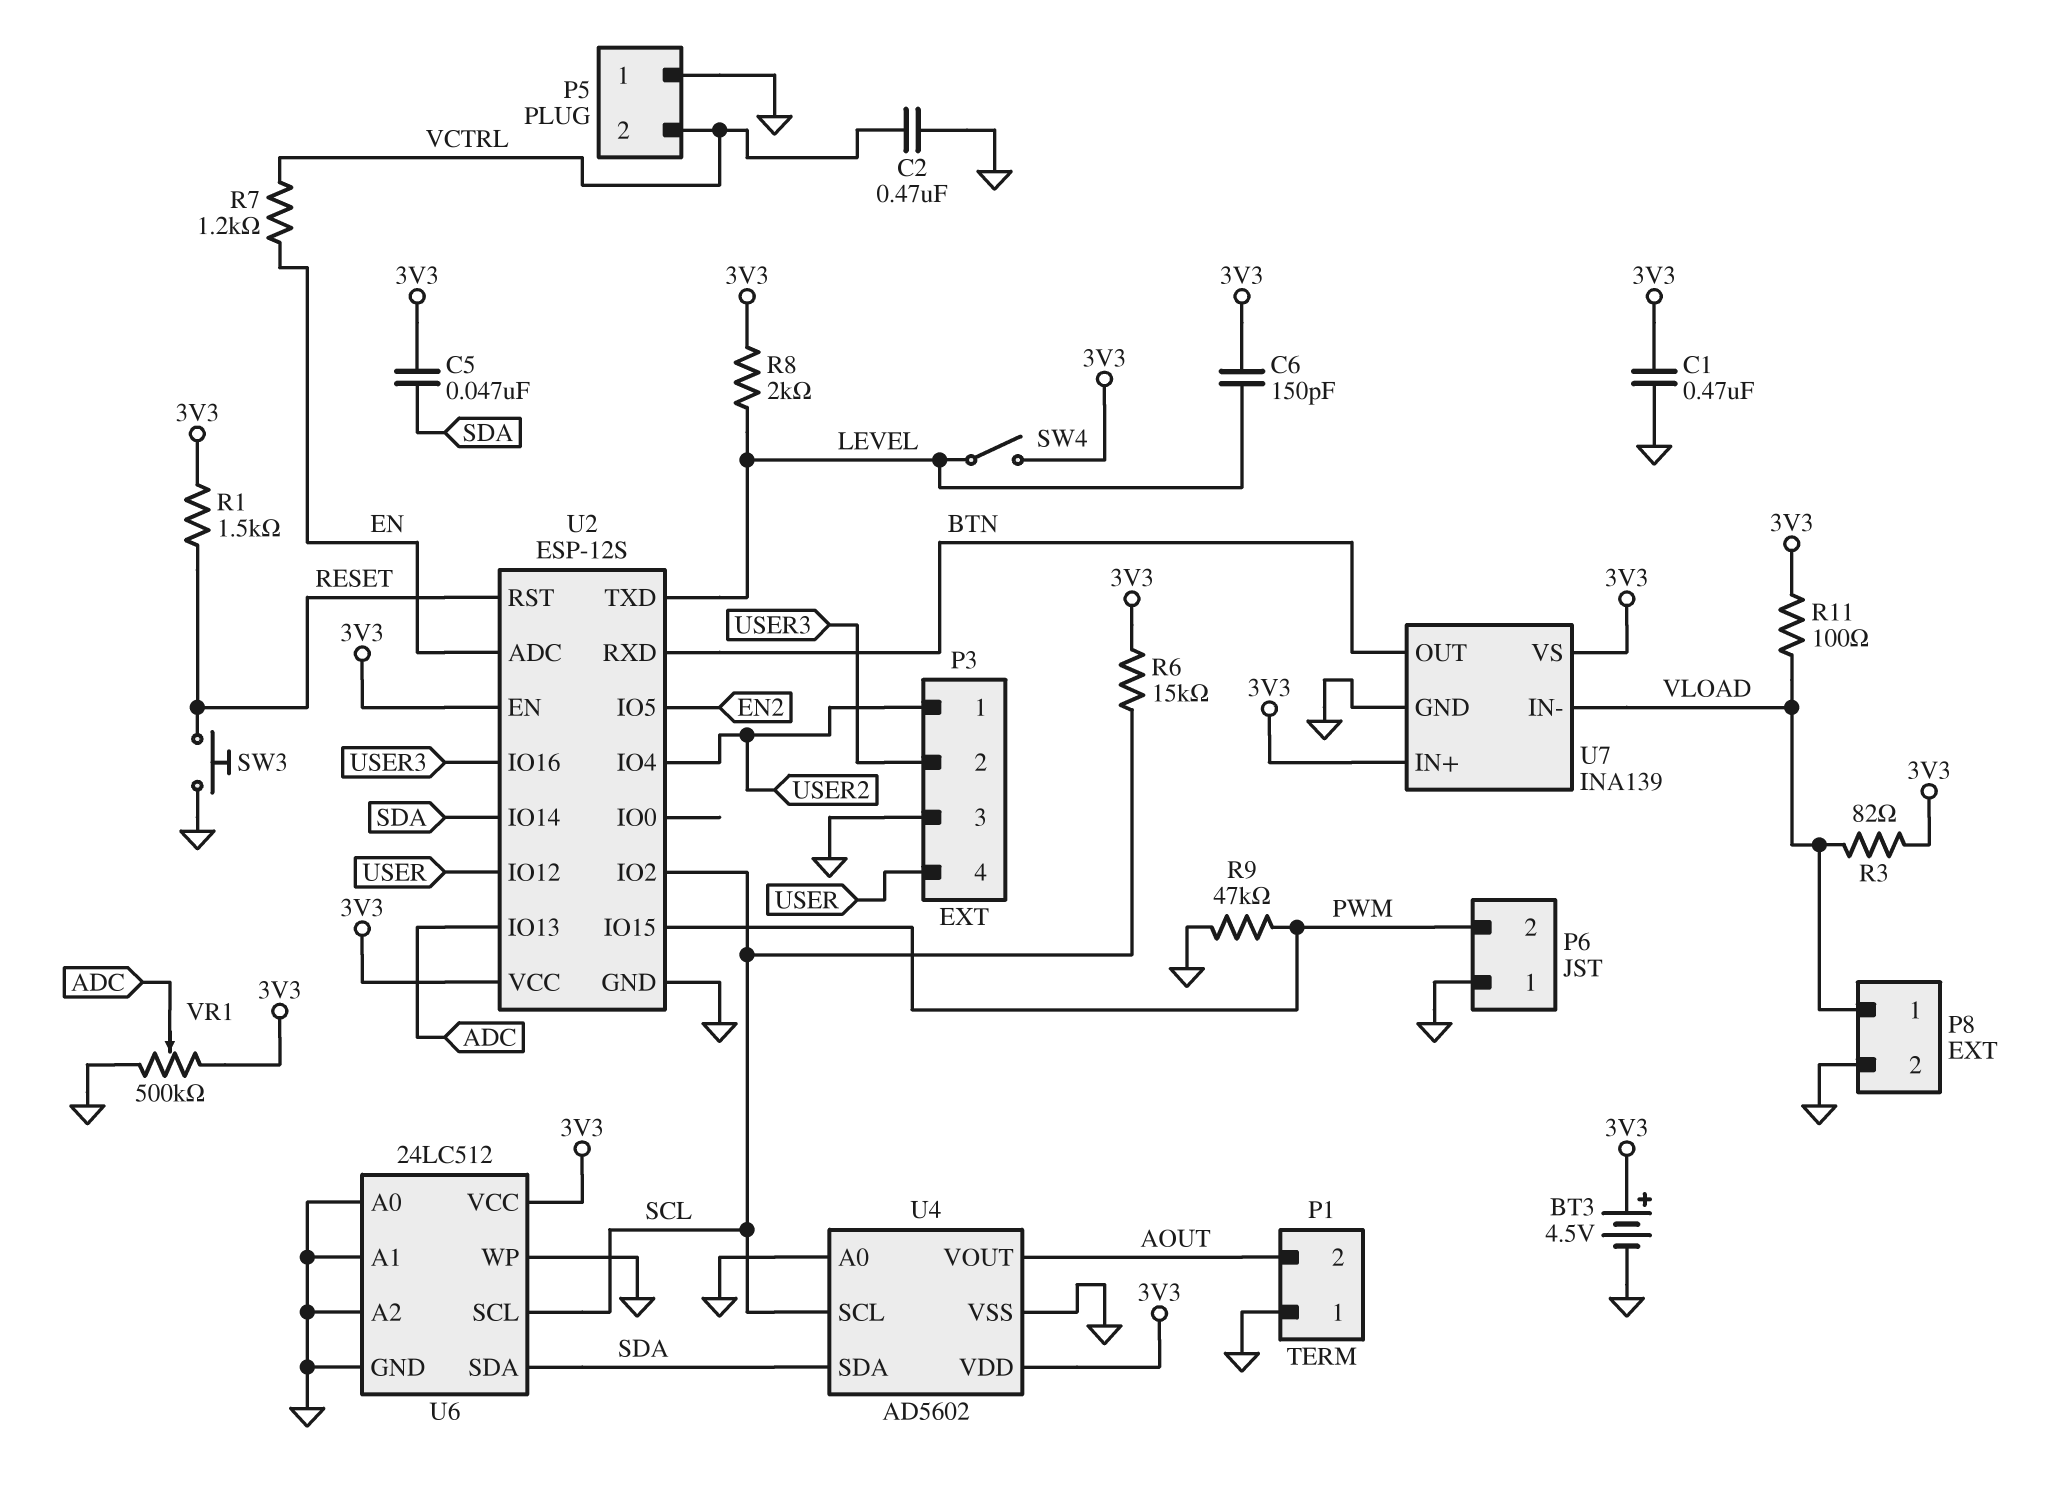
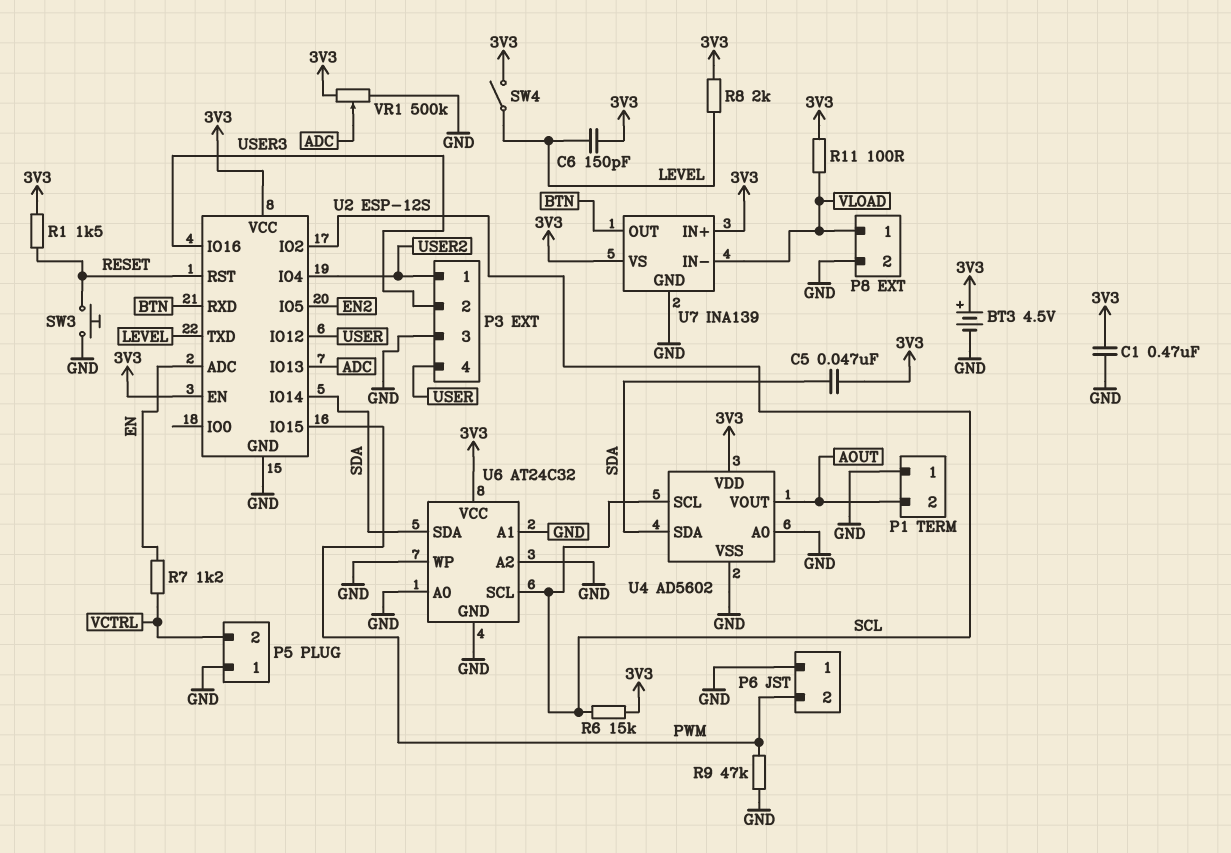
C2: 470nF (GND, VCTRL) -> none
R3: 82 (3V3, VLOAD) -> none
U6: 24LC512 -> AT24C32

